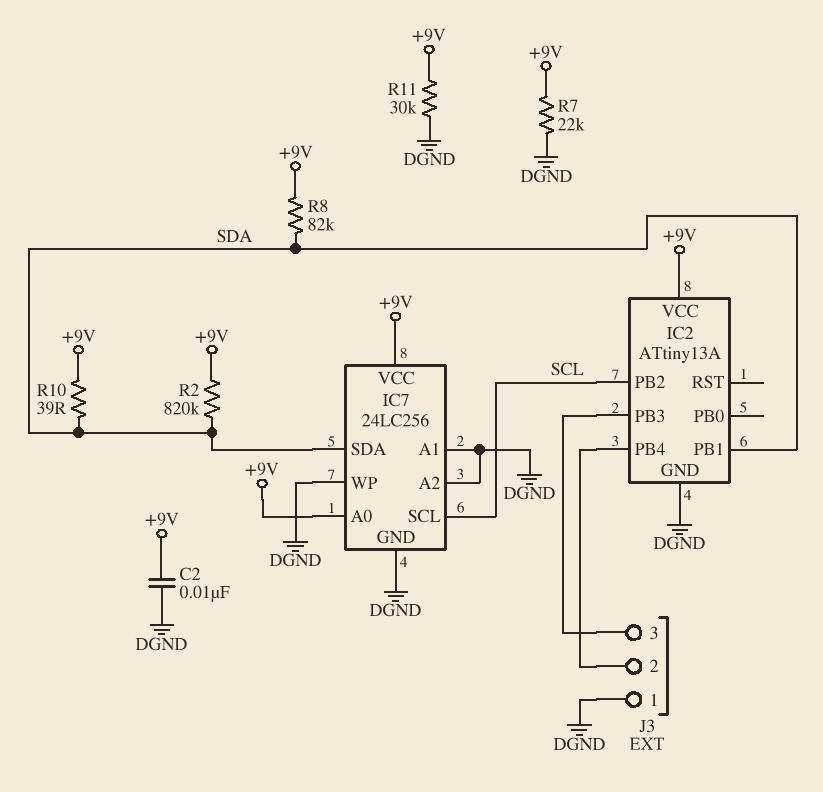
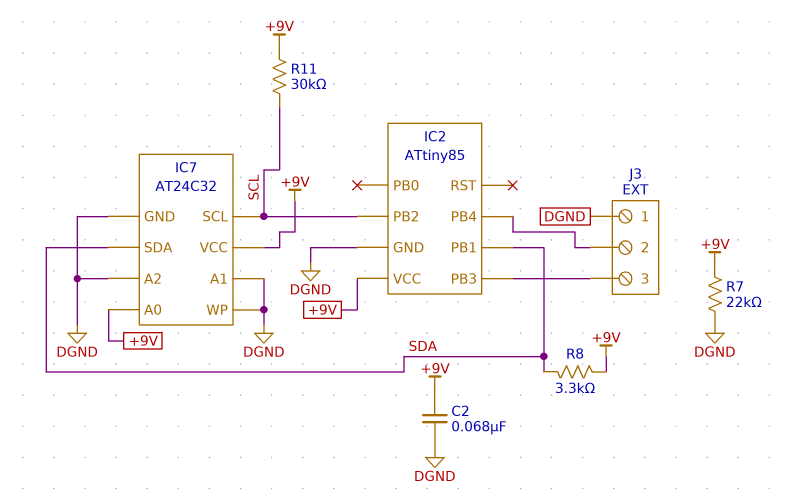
C2: 10nF (+9V, DGND) -> 68nF (+9V, DGND)
IC2: ATtiny13A -> ATtiny85
IC7: 24LC256 -> AT24C32
R2: 820k (+9V, SDA) -> none
R8: 82k (+9V, SDA) -> 3.3k (+9V, SDA)
R10: 39 (+9V, SDA) -> none
R11: 30k (+9V, DGND) -> 30k (+9V, SCL)

